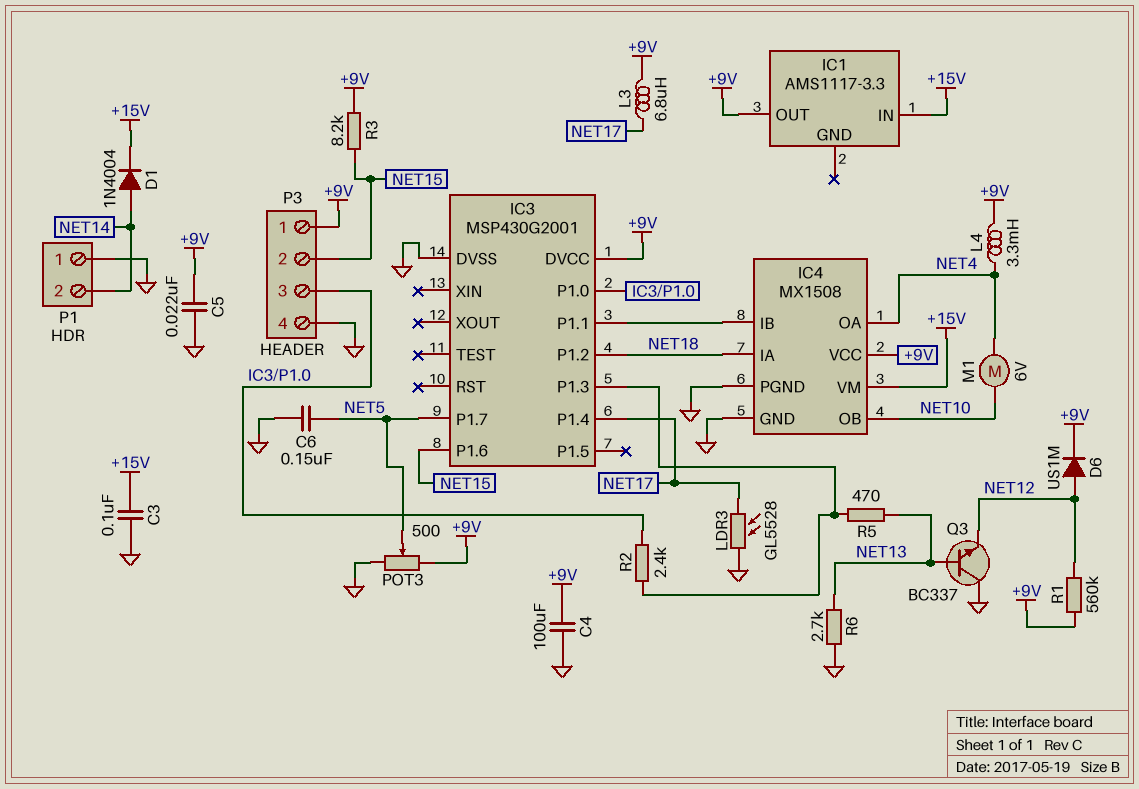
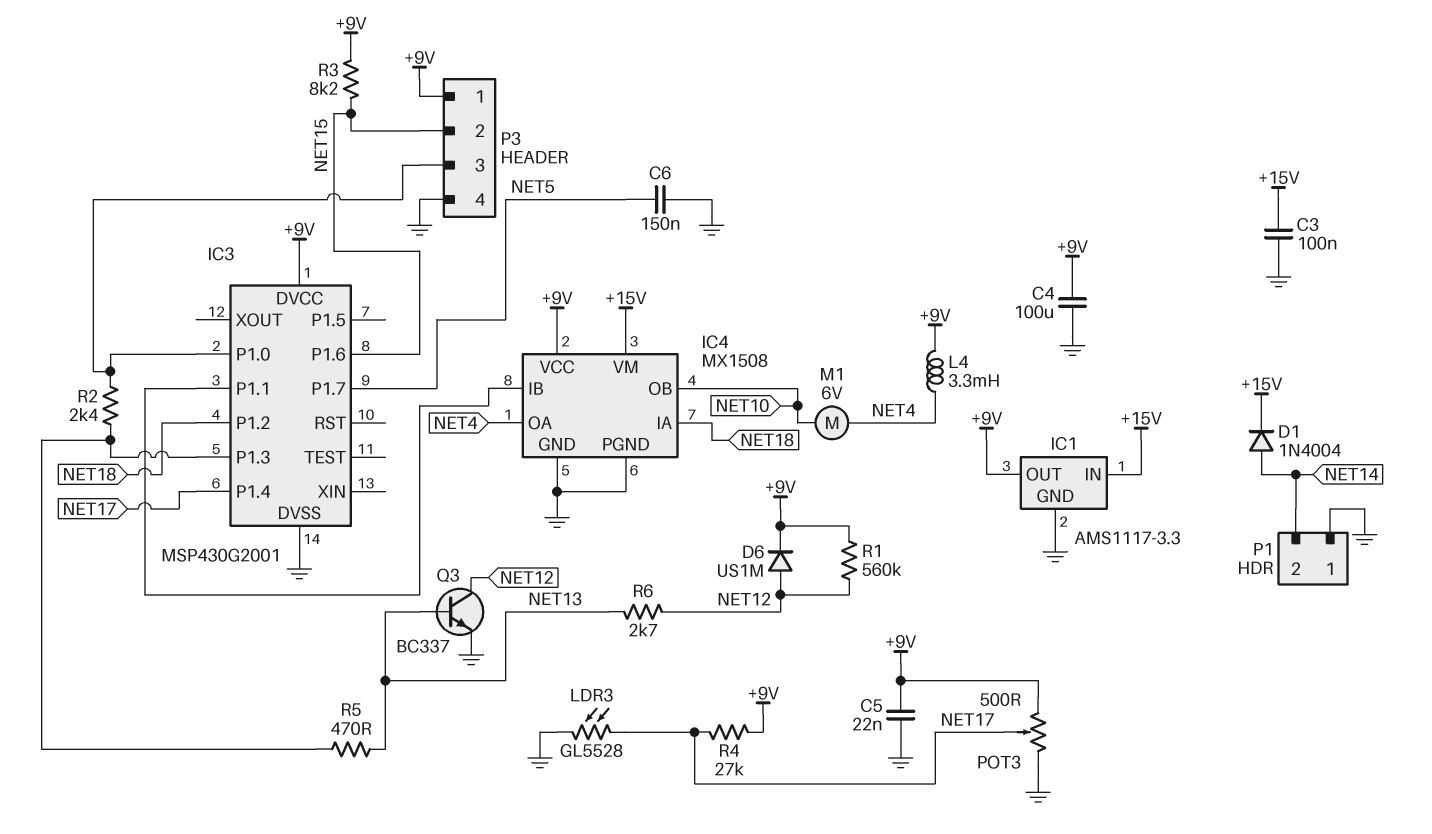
IC1 pin GND: none -> GND
L3: 6.8uH (+9V, NET17) -> none
POT3: 500 (+9V, GND, wiper NET5) -> 500 (+9V, GND, wiper NET17)
Q3: NPN BC337 (B NET13, C GND, E NET12) -> NPN BC337 (B NET13, C NET12, E GND)
R4: none -> 27k (+9V, NET17)
R6: 2.7k (GND, NET13) -> 2.7k (NET12, NET13)

